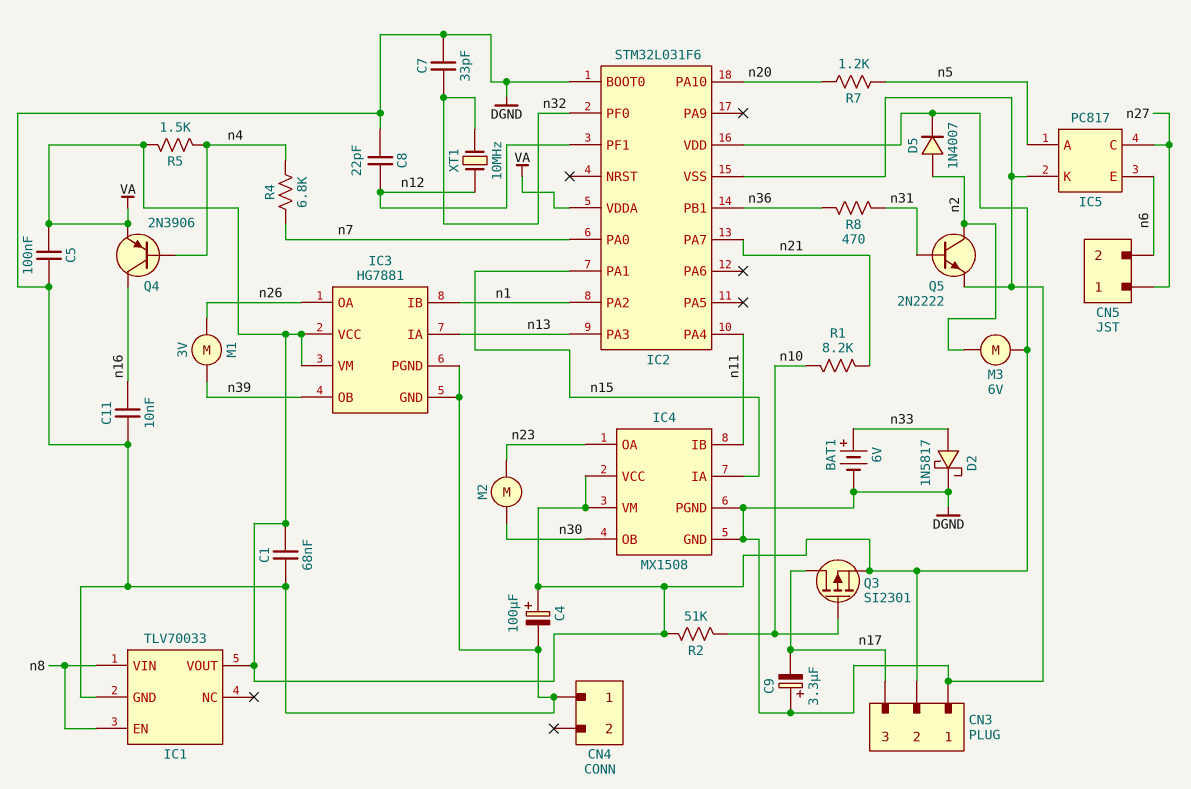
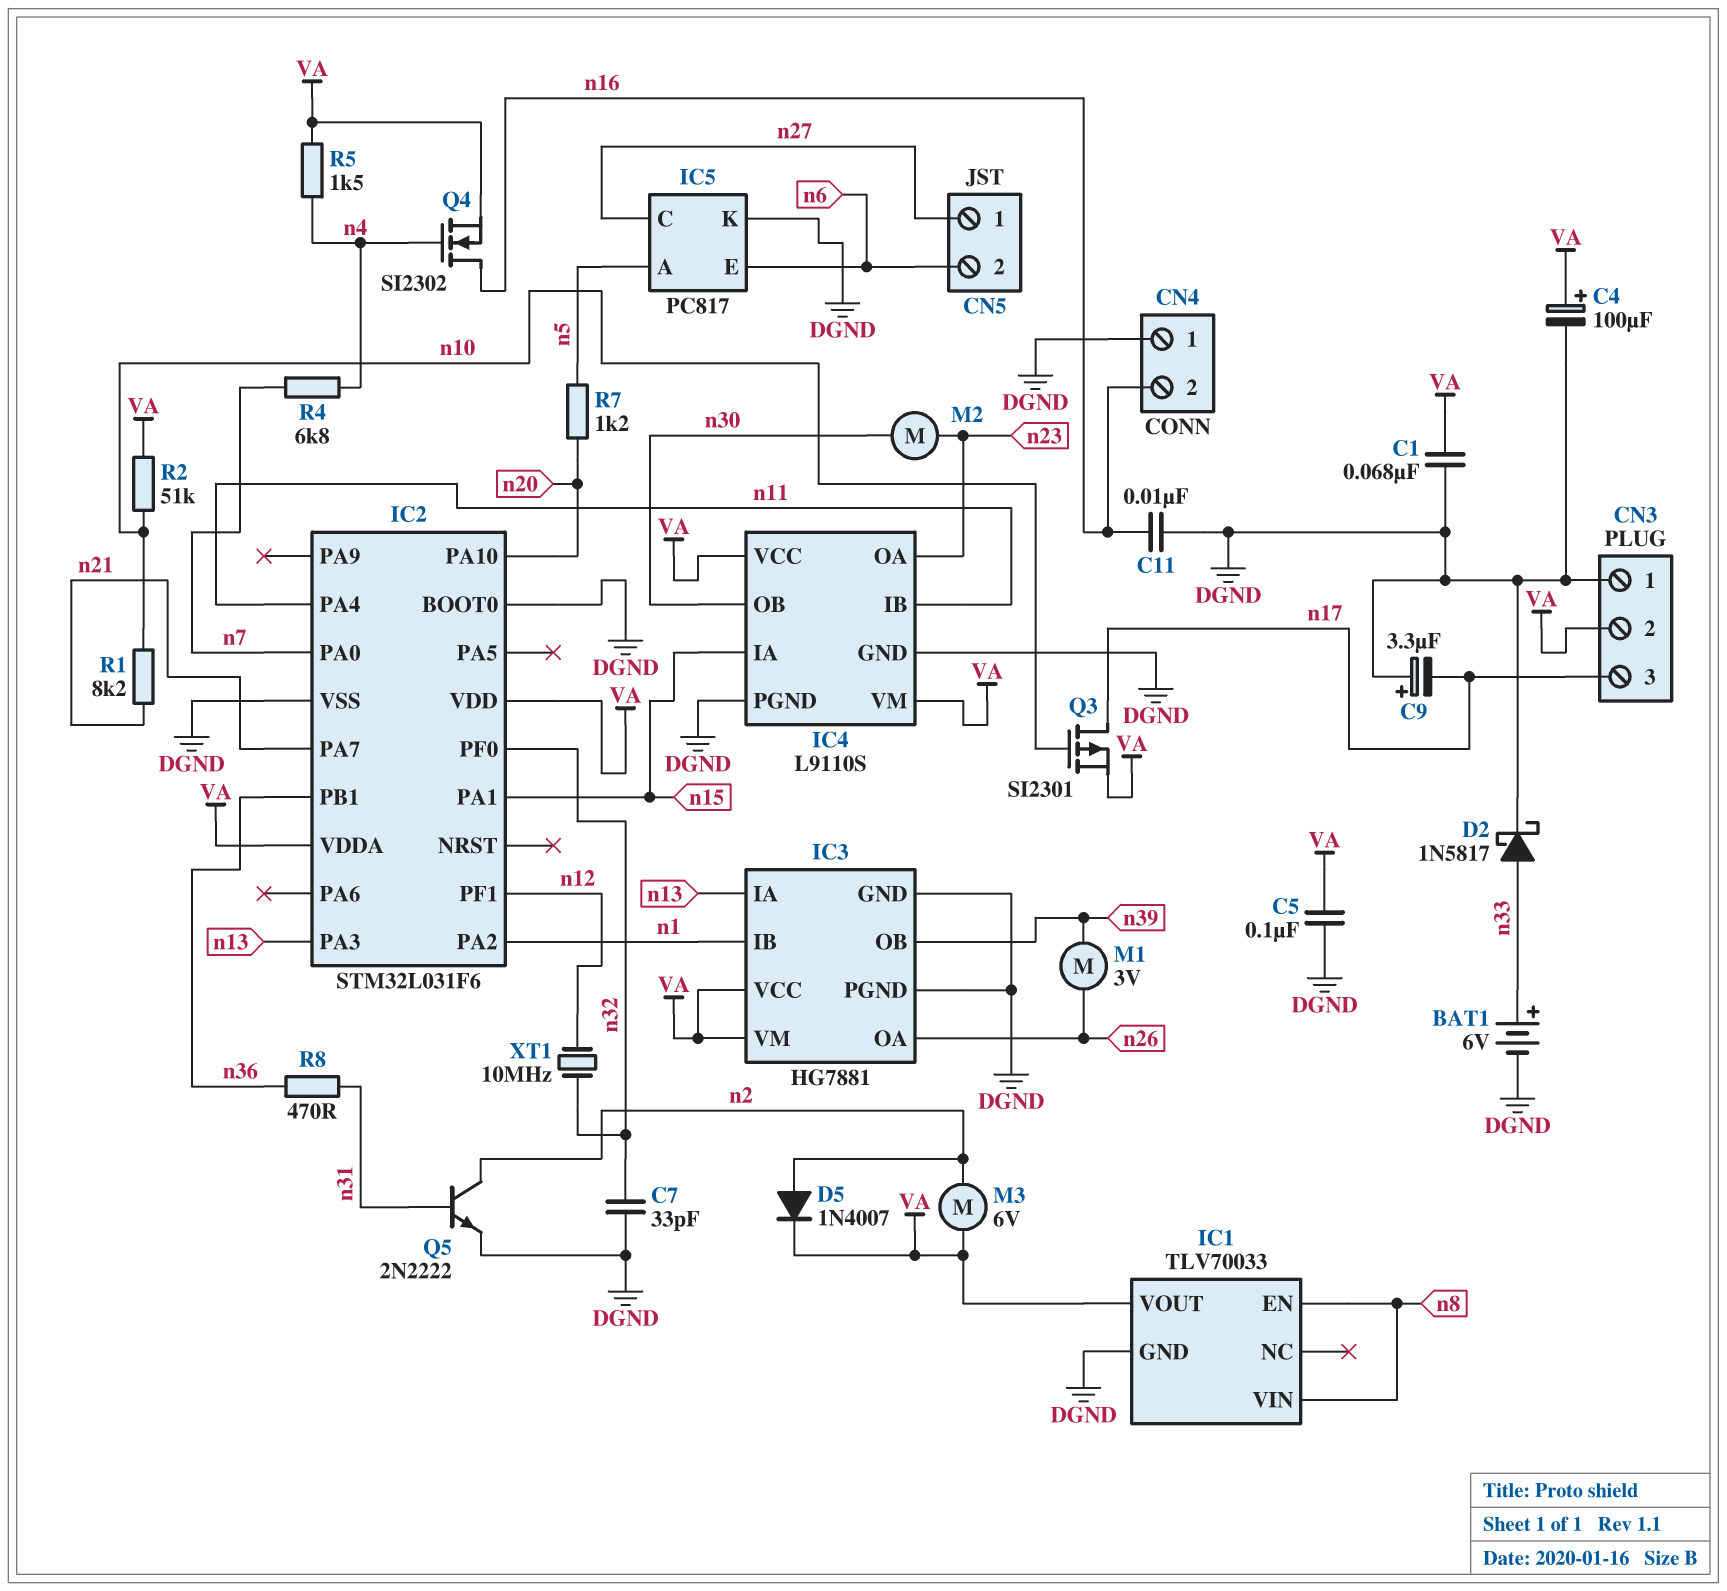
C8: 22pF (DGND, n12) -> none
CN4 pin 2: none -> n16
IC4: MX1508 -> L9110S
Q4: PNP 2N3906 (B n4, C n16, E VA) -> NMOS SI2302 (G n4, D n16, S VA)

